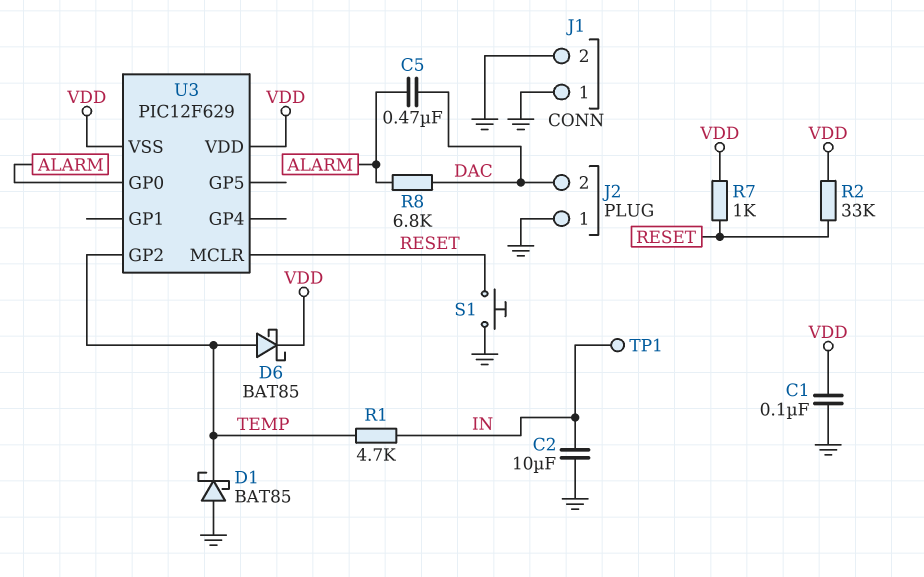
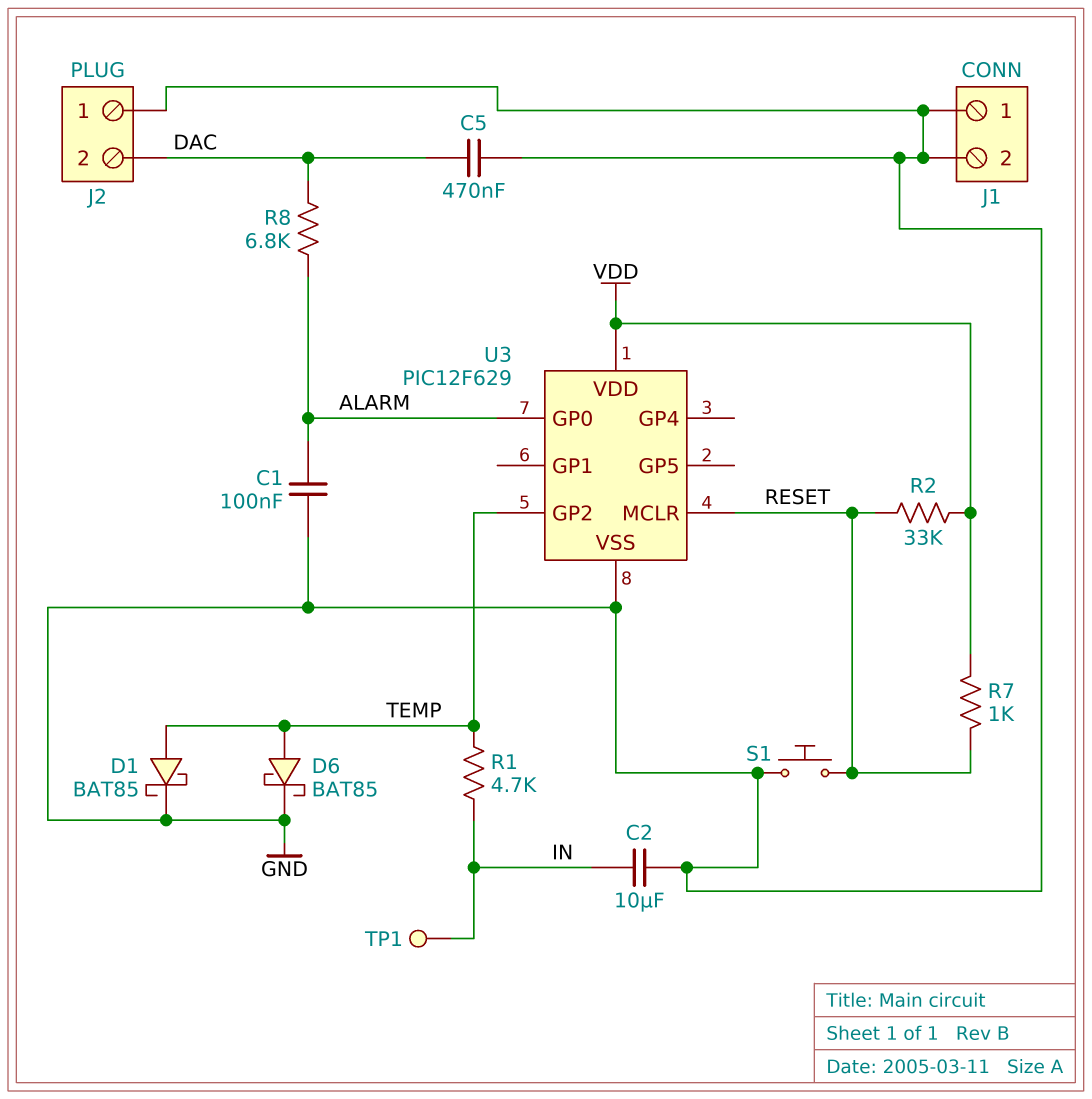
C1: 100nF (GND, VDD) -> 100nF (ALARM, GND)
C5: 470nF (ALARM, DAC) -> 470nF (DAC, GND)
D1: schottky BAT85 (A GND, K TEMP) -> schottky BAT85 (A TEMP, K GND)
D6: schottky BAT85 (A TEMP, K VDD) -> schottky BAT85 (A TEMP, K GND)
U3 pin VSS: VDD -> GND

